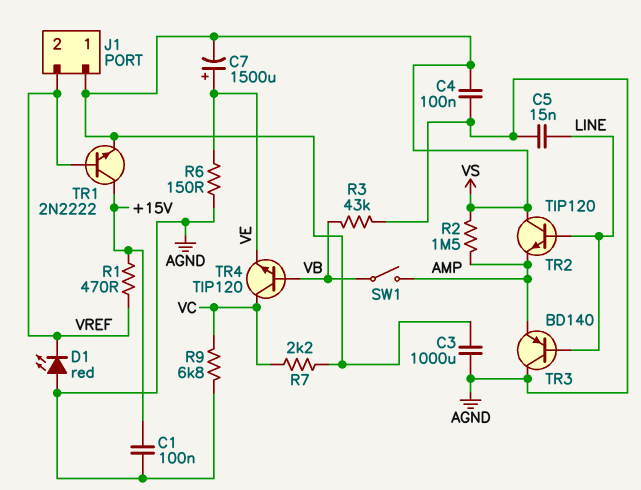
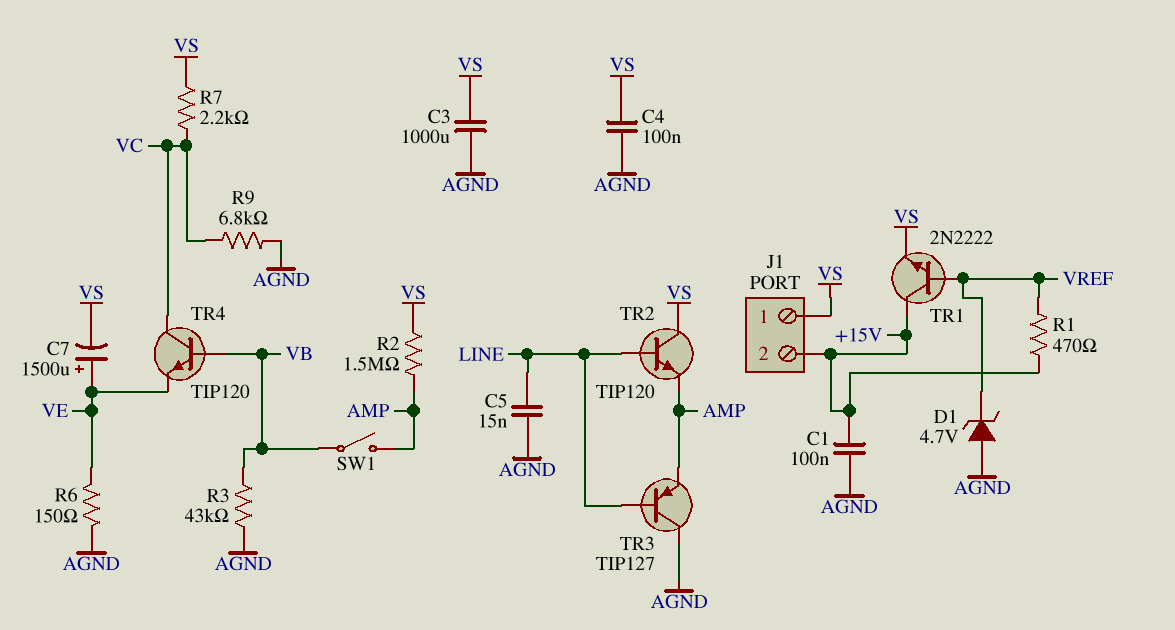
D1: LED red (A AGND, K VREF) -> zener 4.7V (A AGND, K VREF)
J1 pin 2: VREF -> +15V
TR3: PNP BD140 (B LINE, C AGND, E AMP) -> PNP TIP127 (B LINE, C AGND, E AMP)

